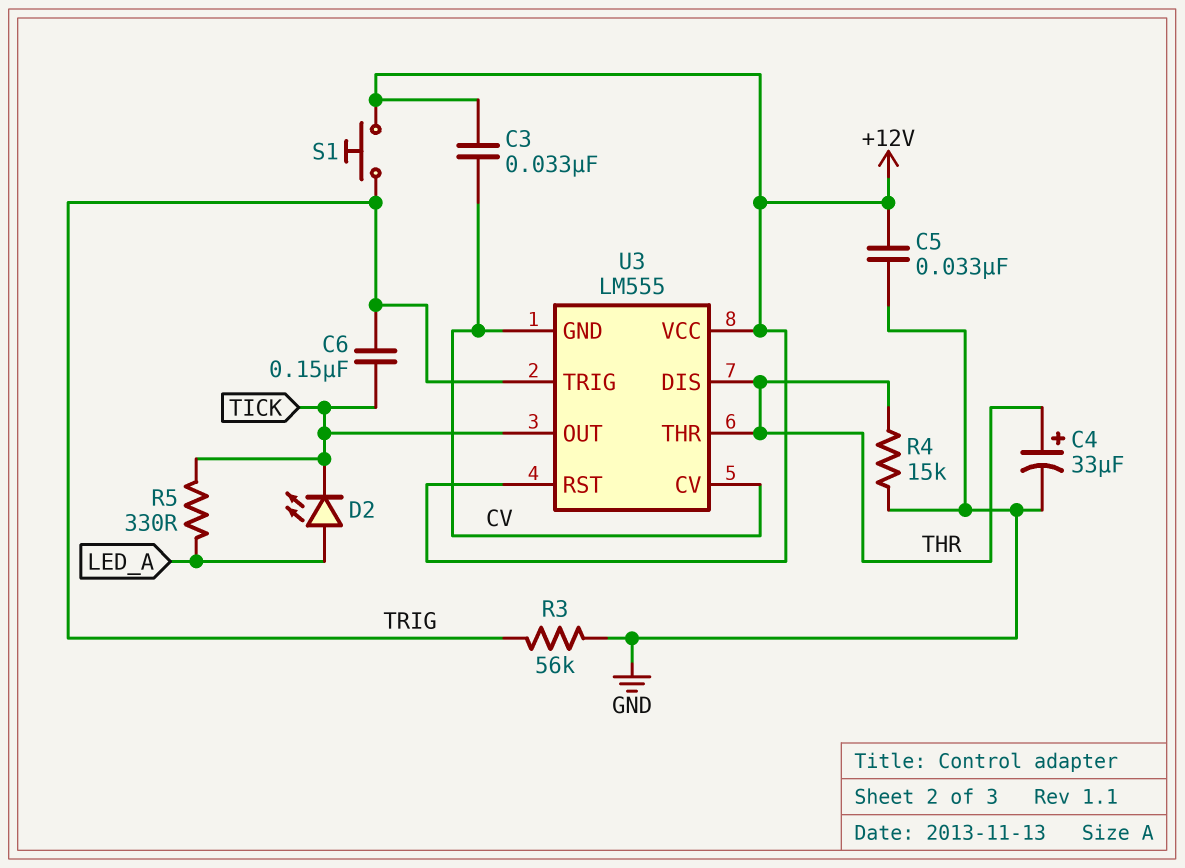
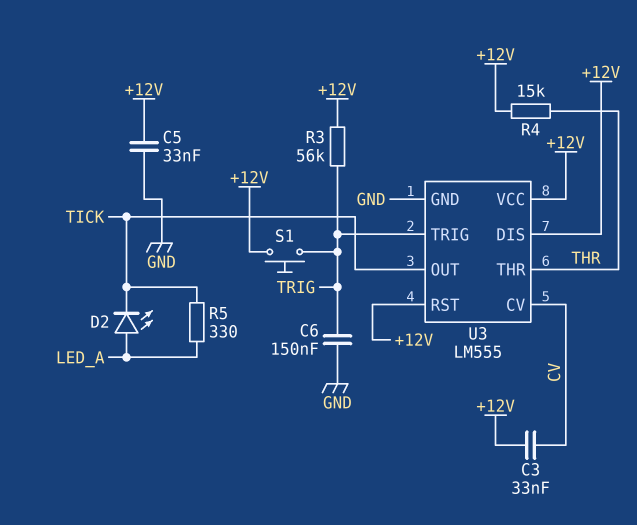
C4: 33uF (plus THR, minus GND) -> none
C6: 150nF (TICK, TRIG) -> 150nF (GND, TRIG)
R3: 56k (GND, TRIG) -> 56k (+12V, TRIG)
R4: 15k (GND, THR) -> 15k (+12V, THR)
U3 pin DIS: THR -> +12V
U3 pin GND: CV -> GND

